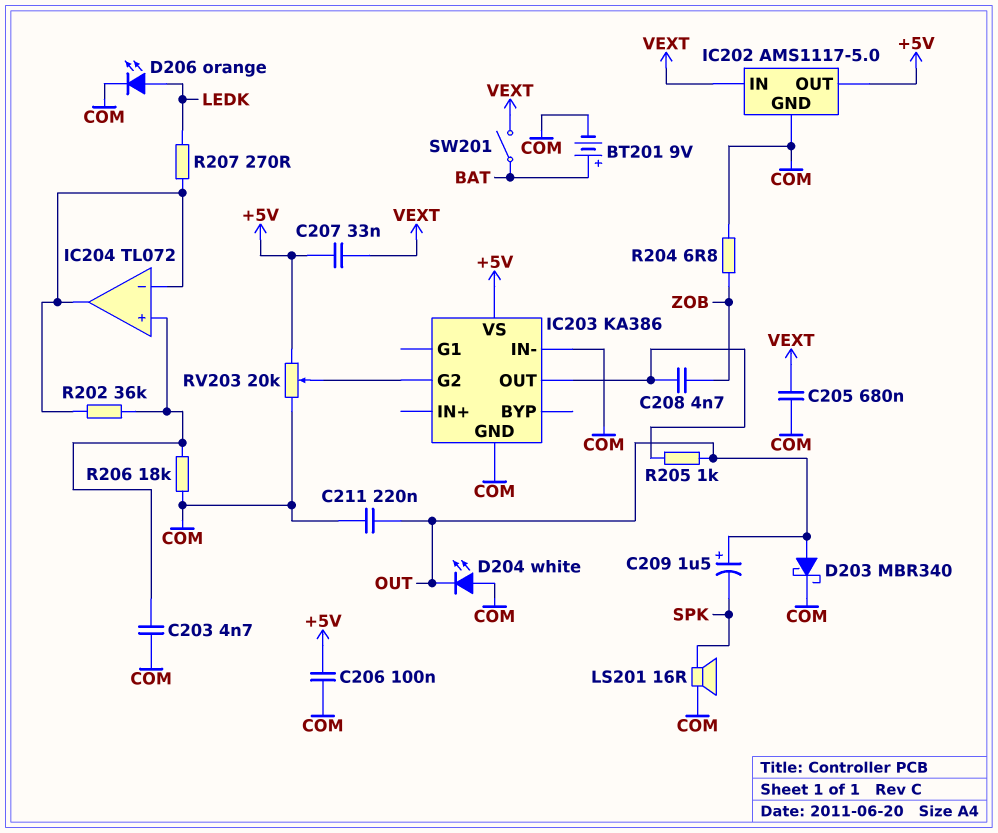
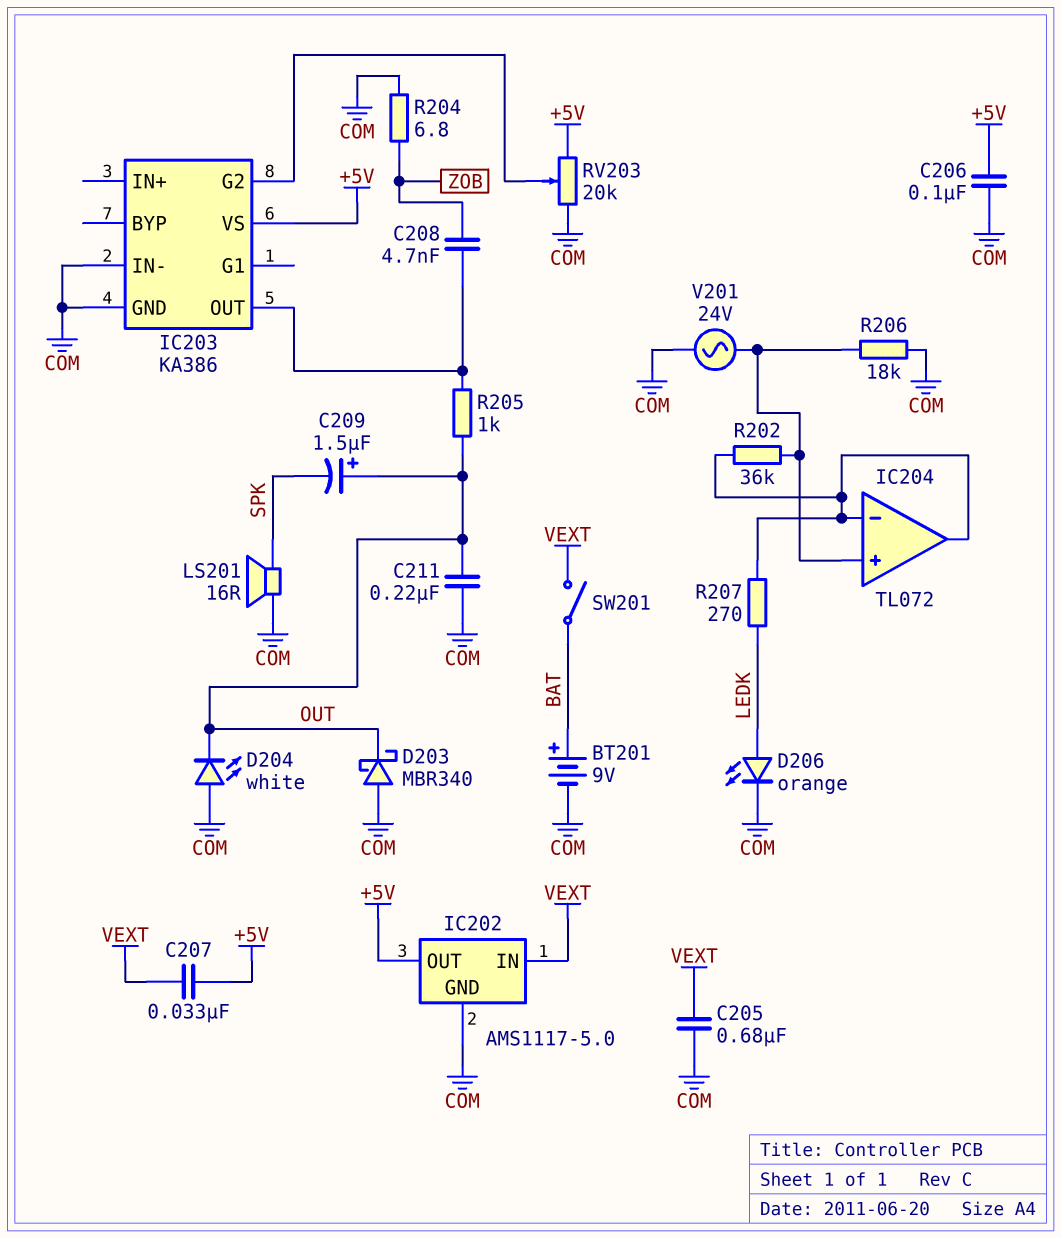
C203: 4.7nF (COM, IC204/in+) -> none
D203: schottky MBR340 (A OUT, K COM) -> schottky MBR340 (A COM, K OUT)
V201: none -> AC 24V (COM, IC204/in+)

